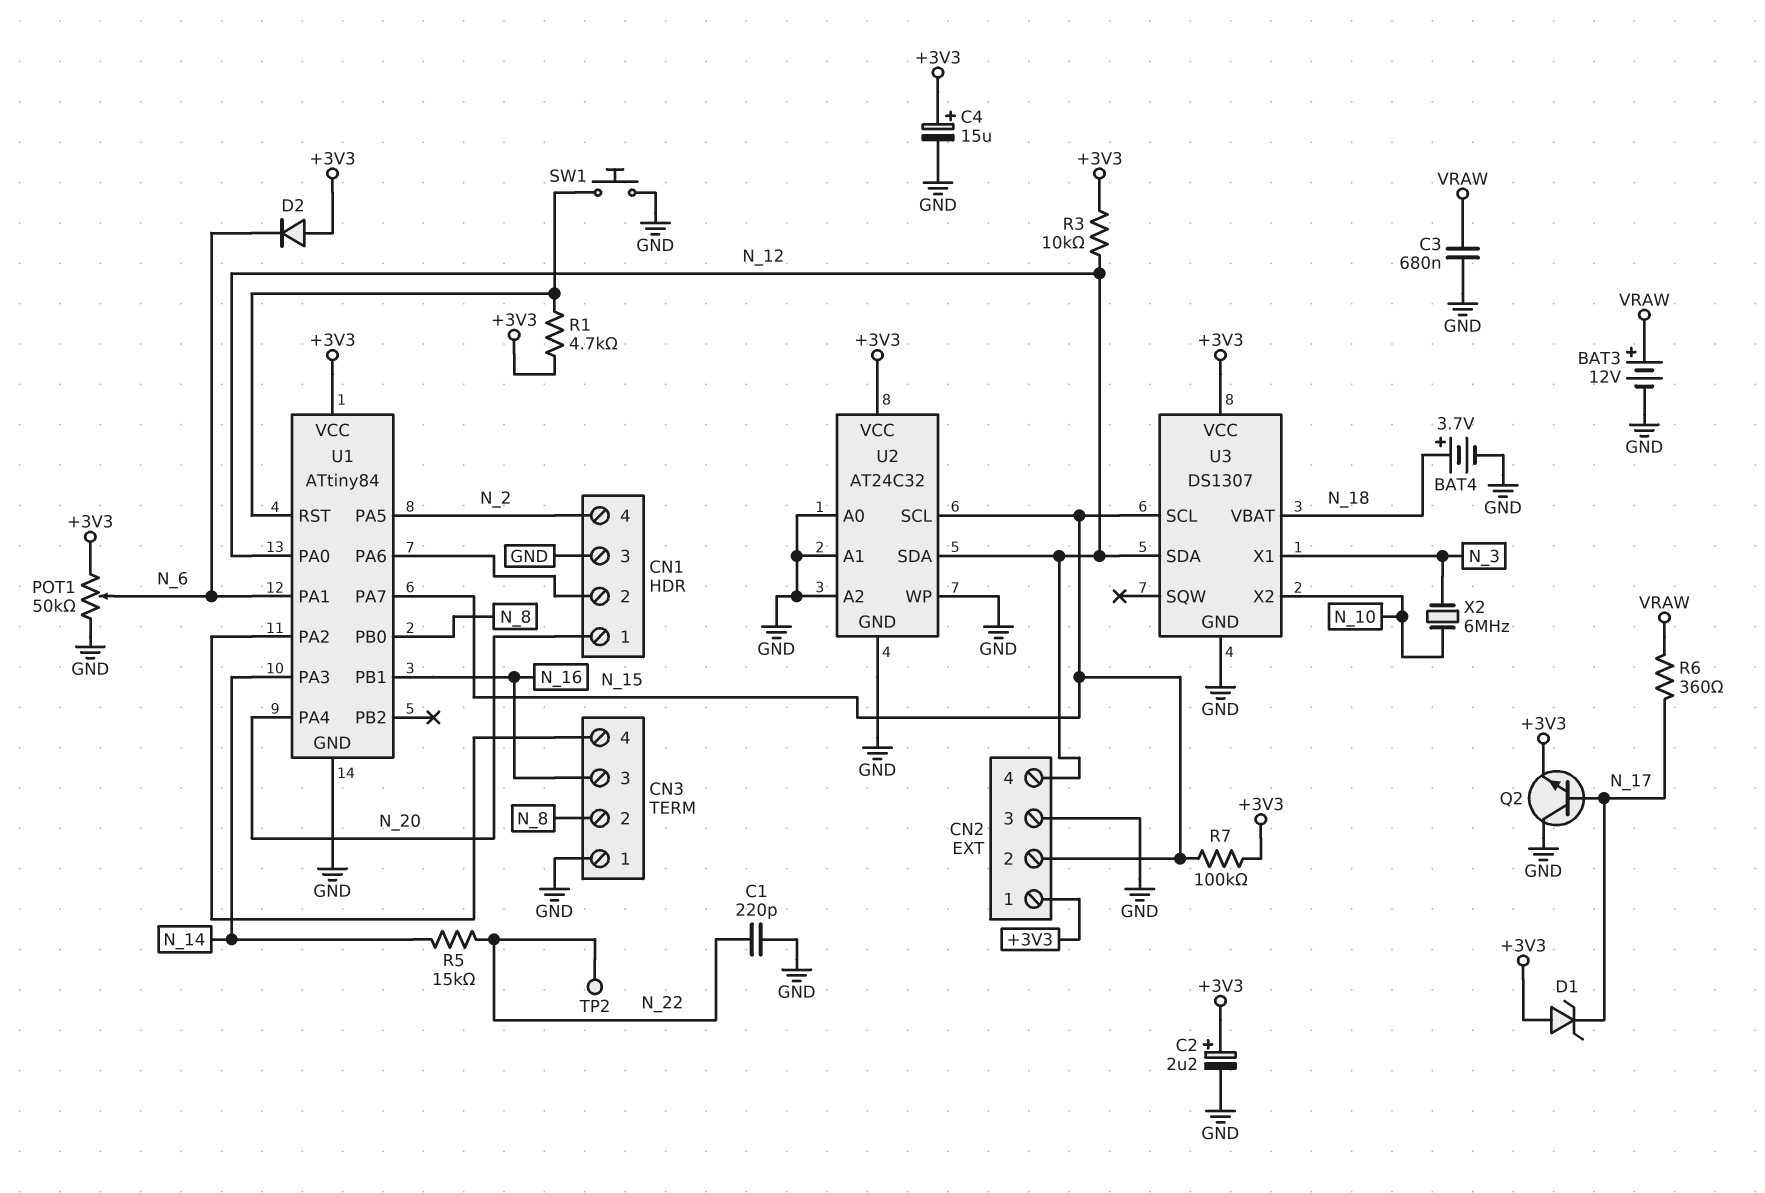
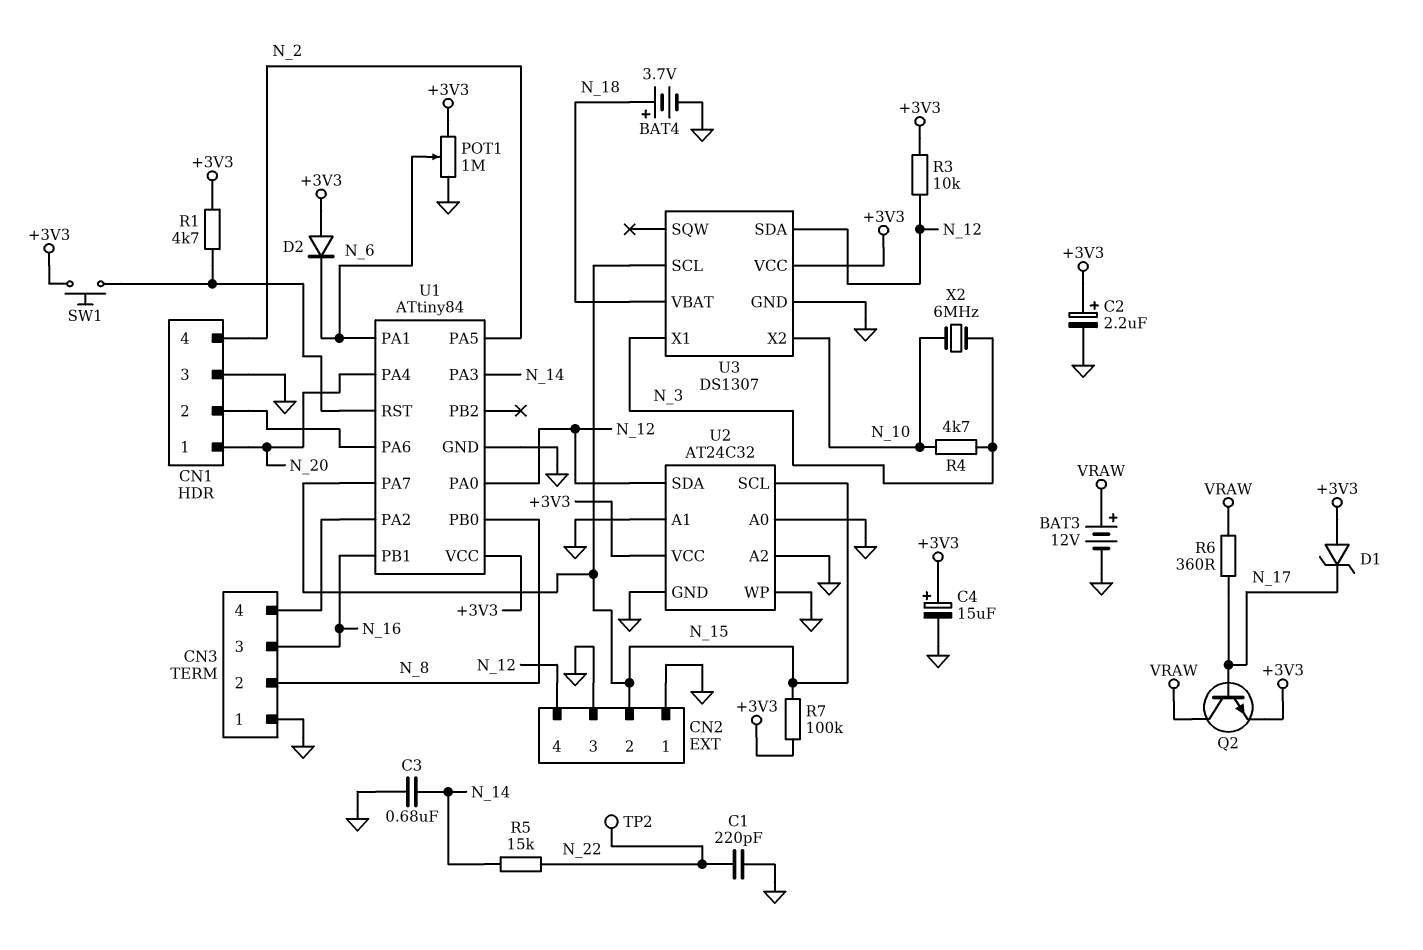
C3: 680nF (GND, VRAW) -> 680nF (GND, N_14)
CN2 pin 1: +3V3 -> GND
POT1: 50k (+3V3, GND, wiper N_6) -> 1M (+3V3, GND, wiper N_6)
Q2: NPN (B N_17, C GND, E +3V3) -> NPN (B N_17, C VRAW, E +3V3)
R4: none -> 4.7k (N_3, N_10)
SW1: button (GND, U1/RST) -> button (+3V3, U1/RST)

